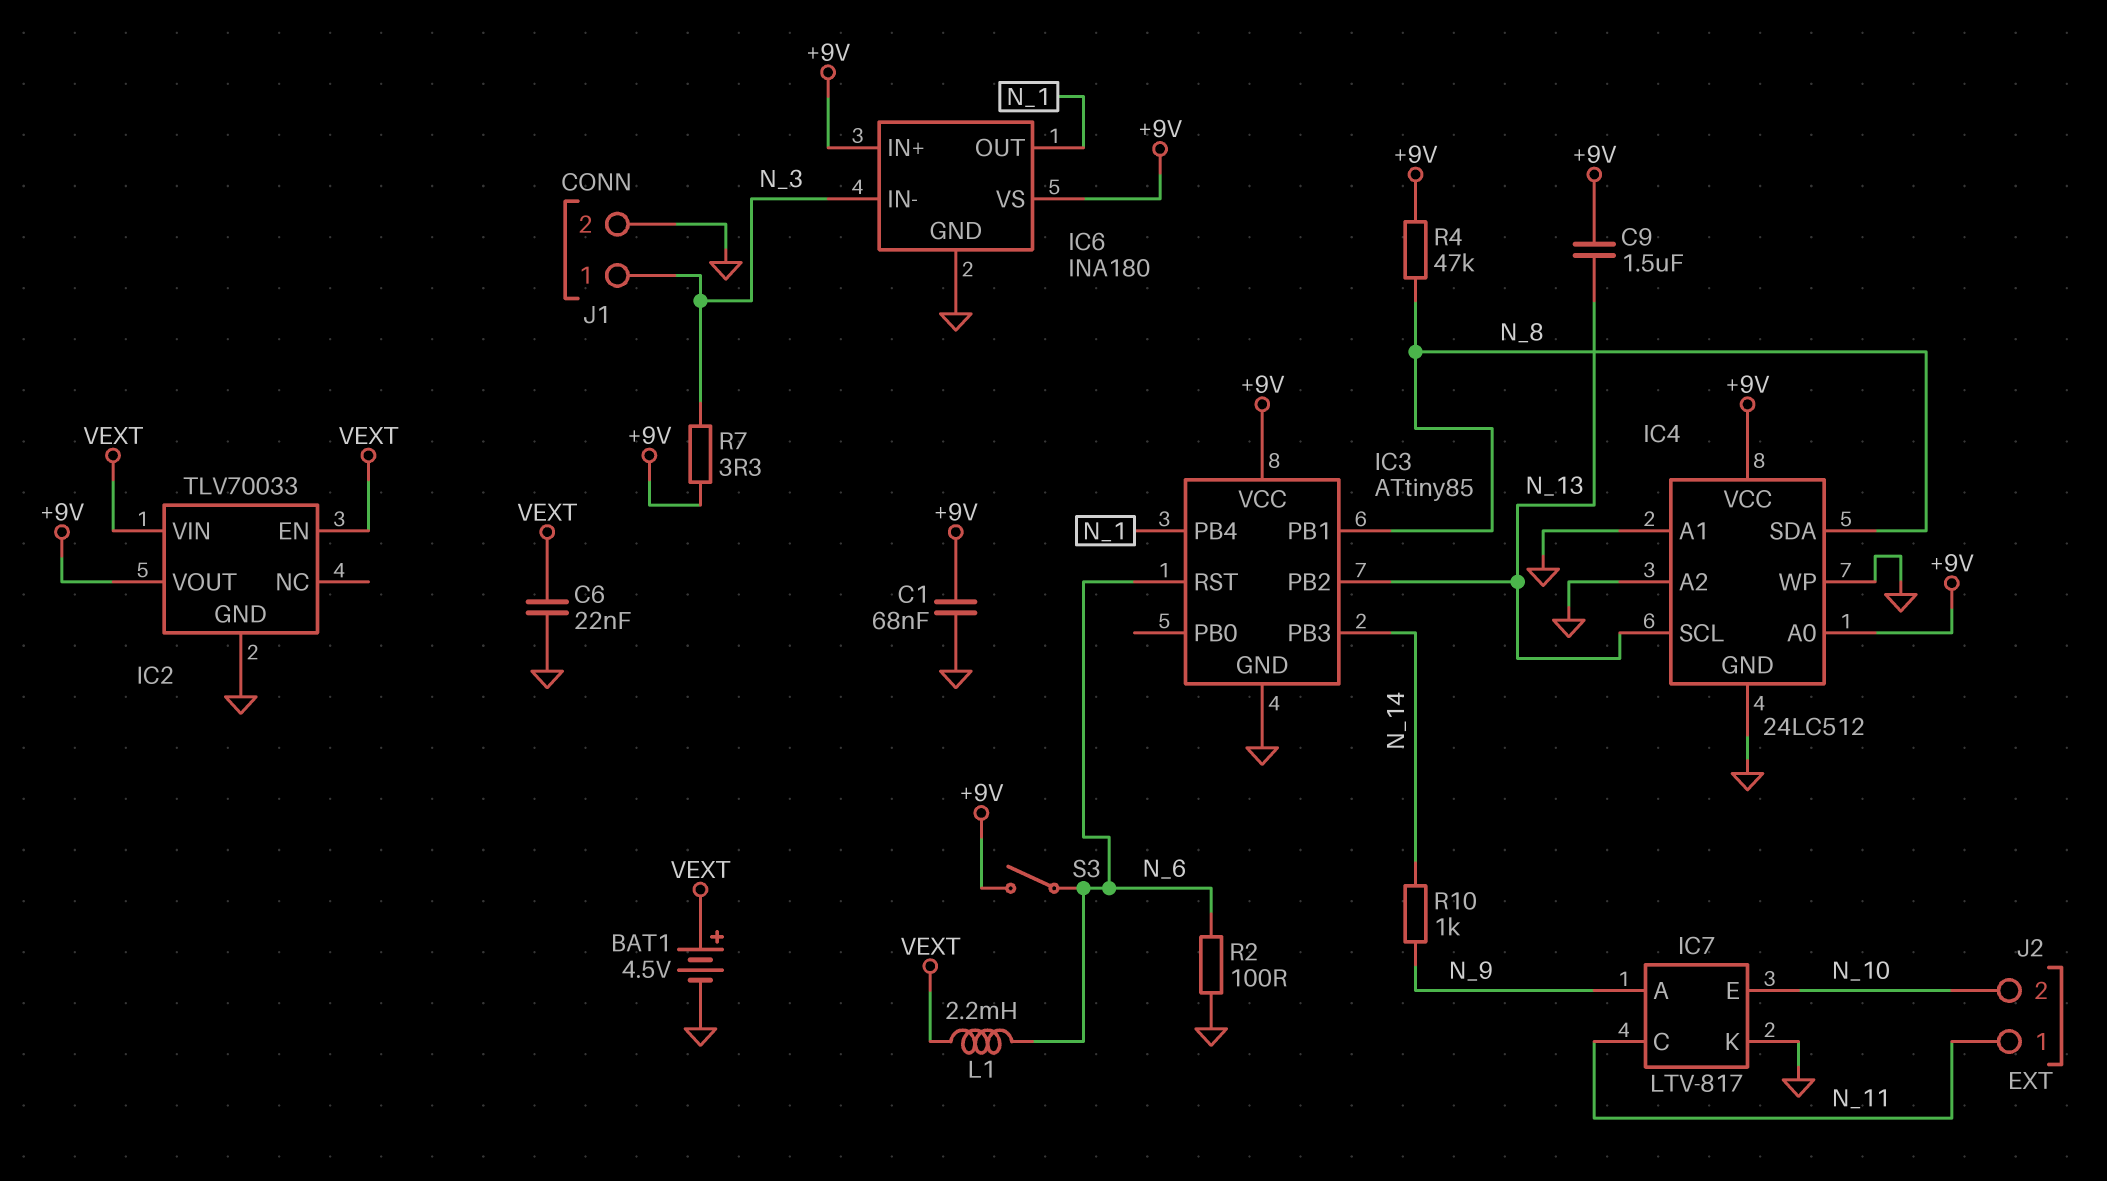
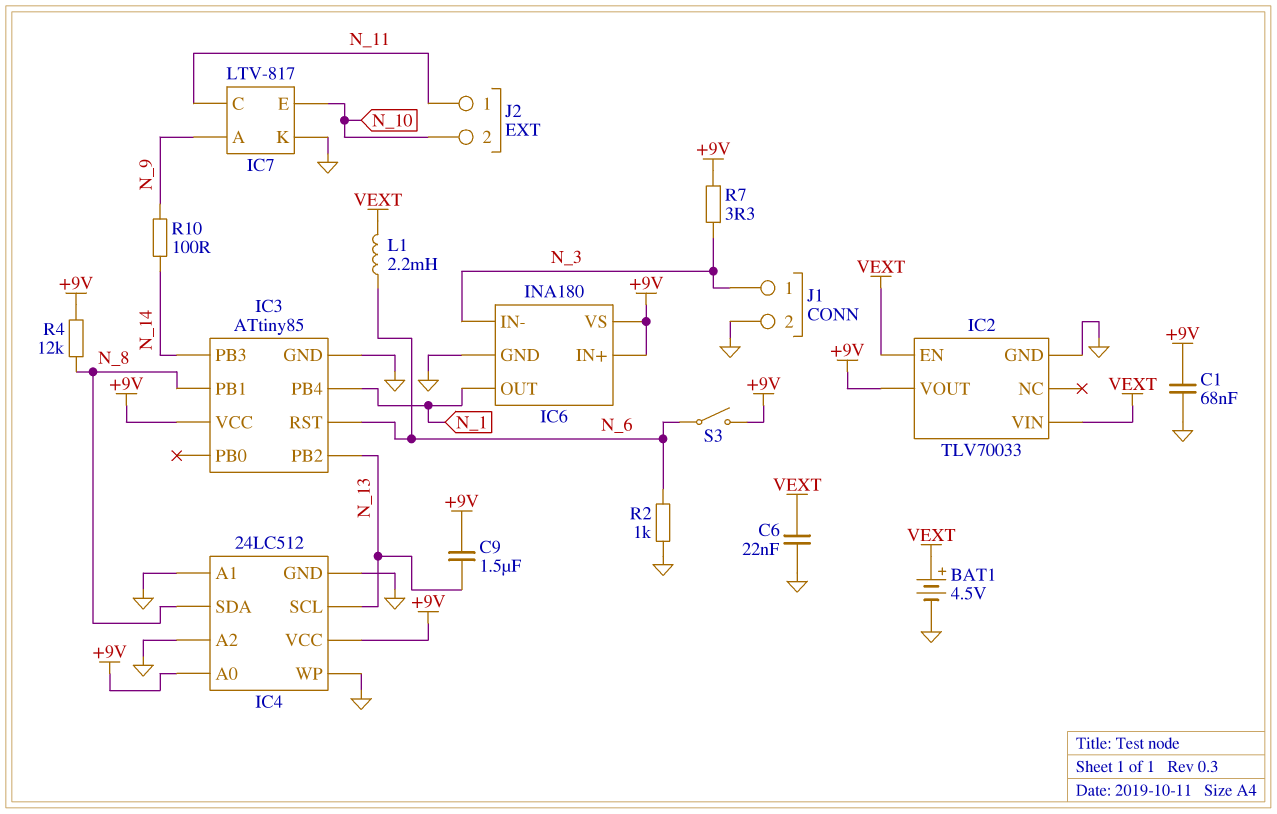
R2: 100 (GND, N_6) -> 1k (GND, N_6)
R4: 47k (+9V, N_8) -> 12k (+9V, N_8)
R10: 1k (N_9, N_14) -> 100 (N_9, N_14)

